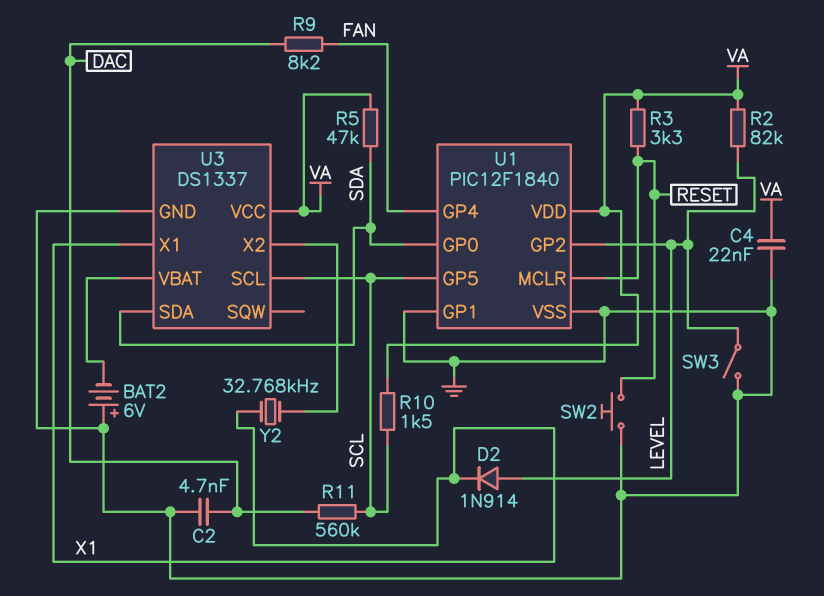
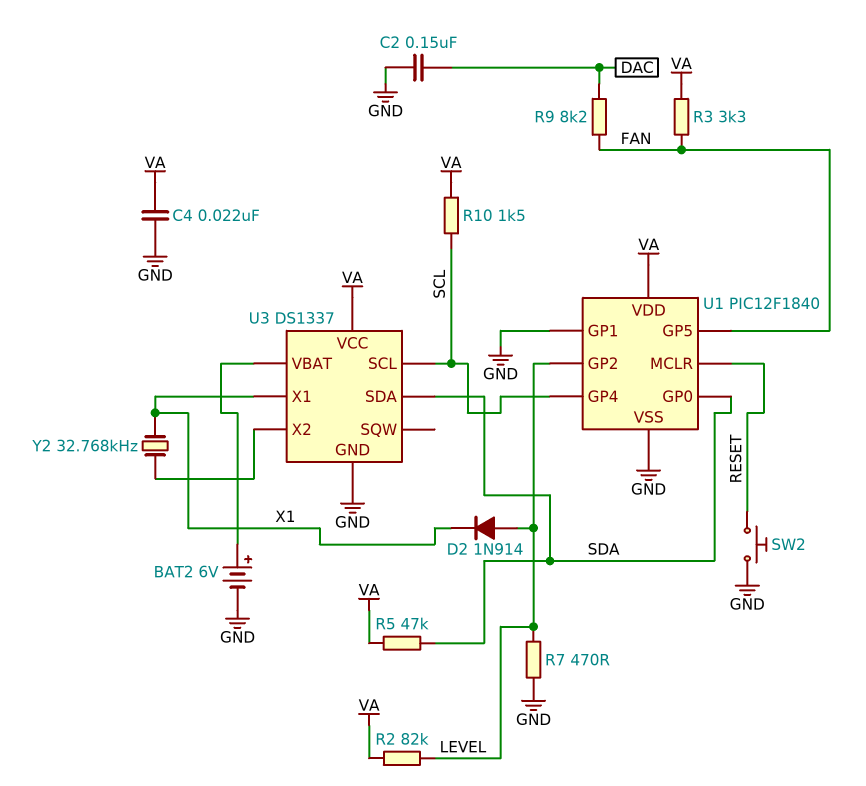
BAT2: 6V (plus GND, minus U3/VBAT) -> 6V (plus U3/VBAT, minus GND)
C2: 4.7nF (DAC, GND) -> 150nF (DAC, GND)
R3: 3.3k (RESET, VA) -> 3.3k (FAN, VA)
R7: none -> 470 (GND, LEVEL)
R11: 560k (DAC, SCL) -> none
SW3: switch (GND, LEVEL) -> none
U1 pin GP4: FAN -> SCL
U1 pin GP5: SCL -> FAN

